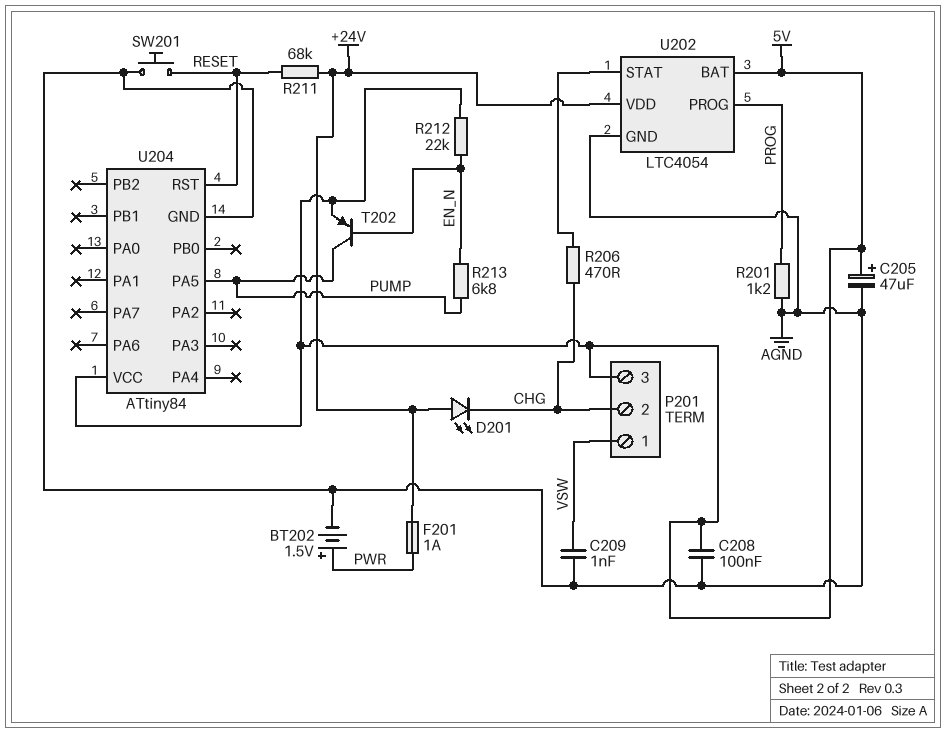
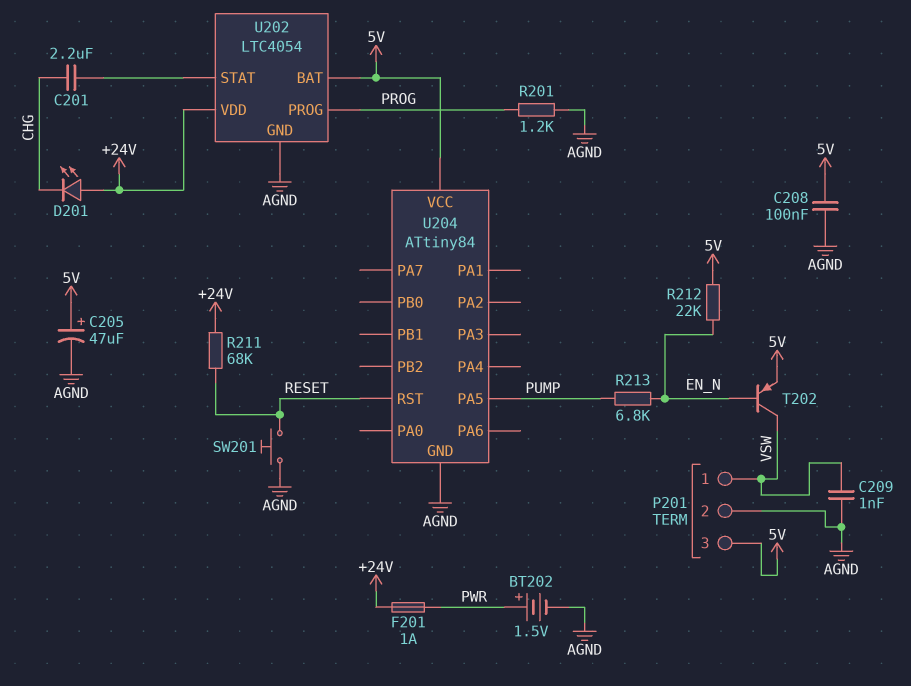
C201: none -> 2.2uF (CHG, U202/STAT)
P201 pin 2: CHG -> AGND
R206: 470 (CHG, U202/STAT) -> none
T202: PNP (B EN_N, C PUMP, E 5V) -> PNP (B EN_N, C VSW, E 5V)

